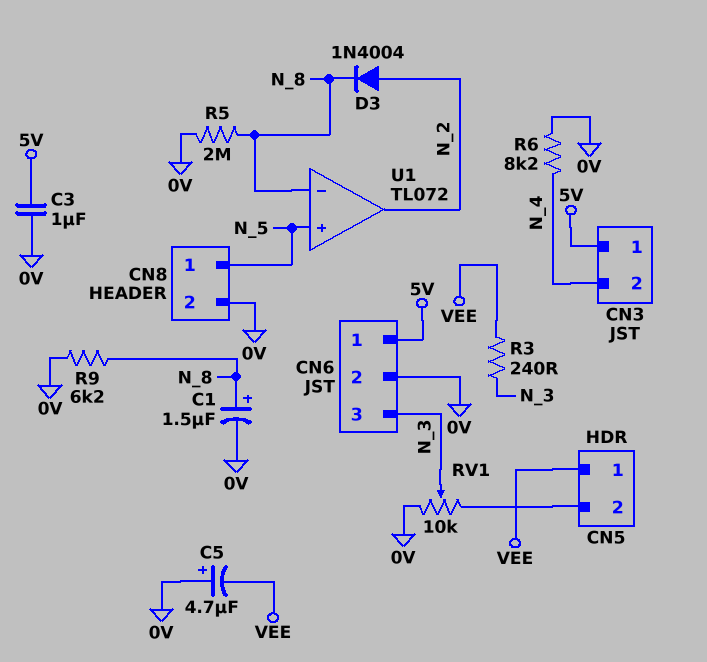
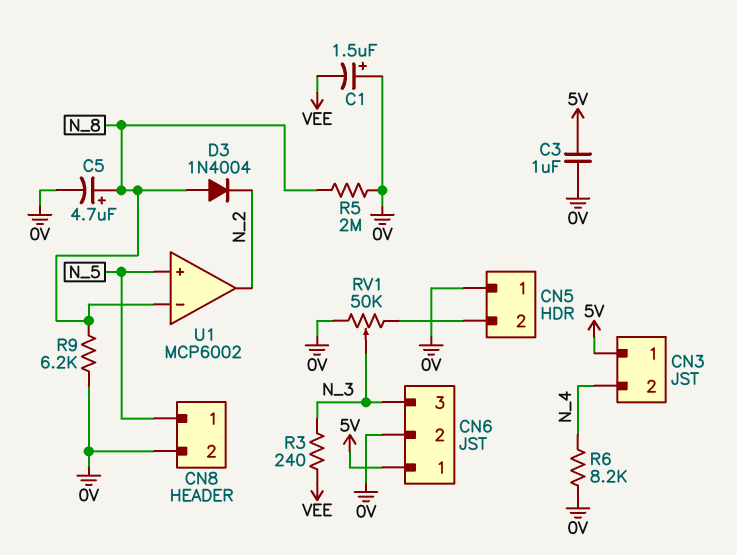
C1: 1.5uF (plus N_8, minus 0V) -> 1.5uF (plus 0V, minus VEE)
C5: 4.7uF (plus 0V, minus VEE) -> 4.7uF (plus N_8, minus 0V)
CN5 pin 1: VEE -> 0V
D3: diode 1N4004 (A N_2, K N_8) -> diode 1N4004 (A N_8, K N_2)
RV1: 10k (0V, CN5/2, wiper N_3) -> 50k (0V, CN5/2, wiper N_3)
U1: TL072 -> MCP6002

